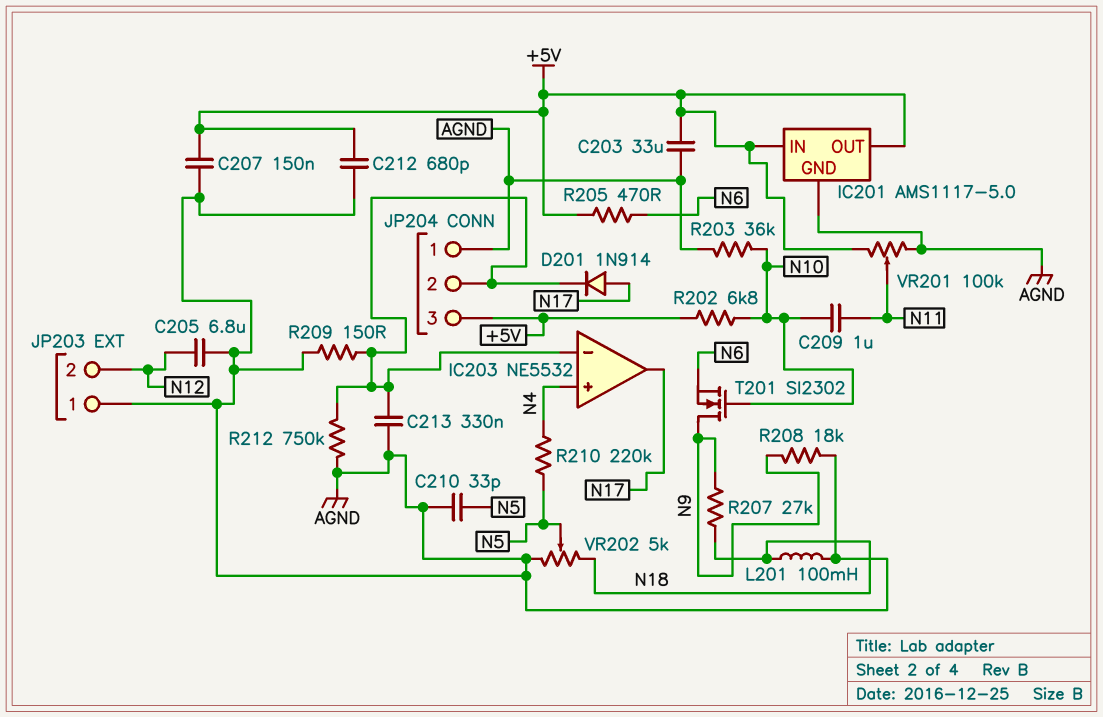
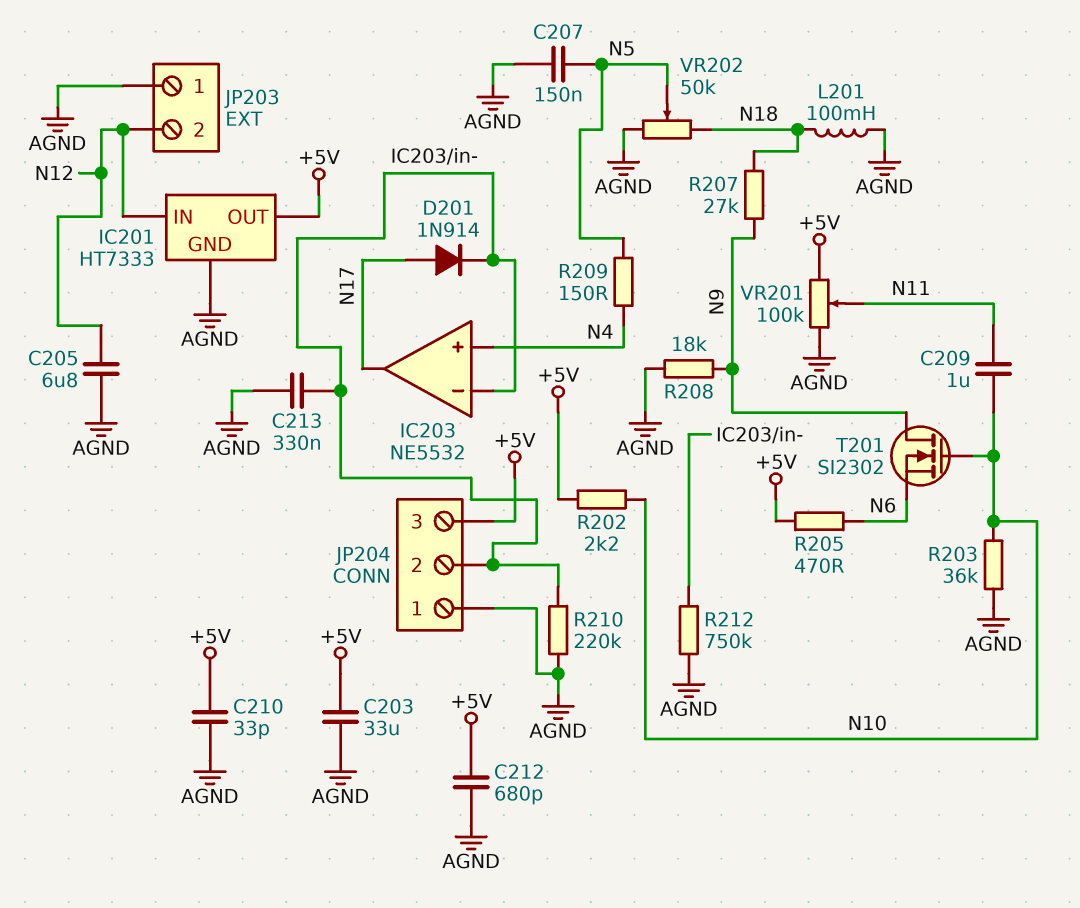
C207: 150nF (+5V, AGND) -> 150nF (AGND, N5)
C210: 33pF (AGND, N5) -> 33pF (+5V, AGND)
IC201: AMS1117-5.0 -> HT7333
IC201 pin IN: +5V -> N12
R202: 6.8k (+5V, N10) -> 2.2k (+5V, N10)
R209: 150 (AGND, IC203/in-) -> 150 (N4, N5)
R210: 220k (N4, N5) -> 220k (AGND, IC203/in-)
VR202: 5k (AGND, N18, wiper N5) -> 50k (AGND, N18, wiper N5)

